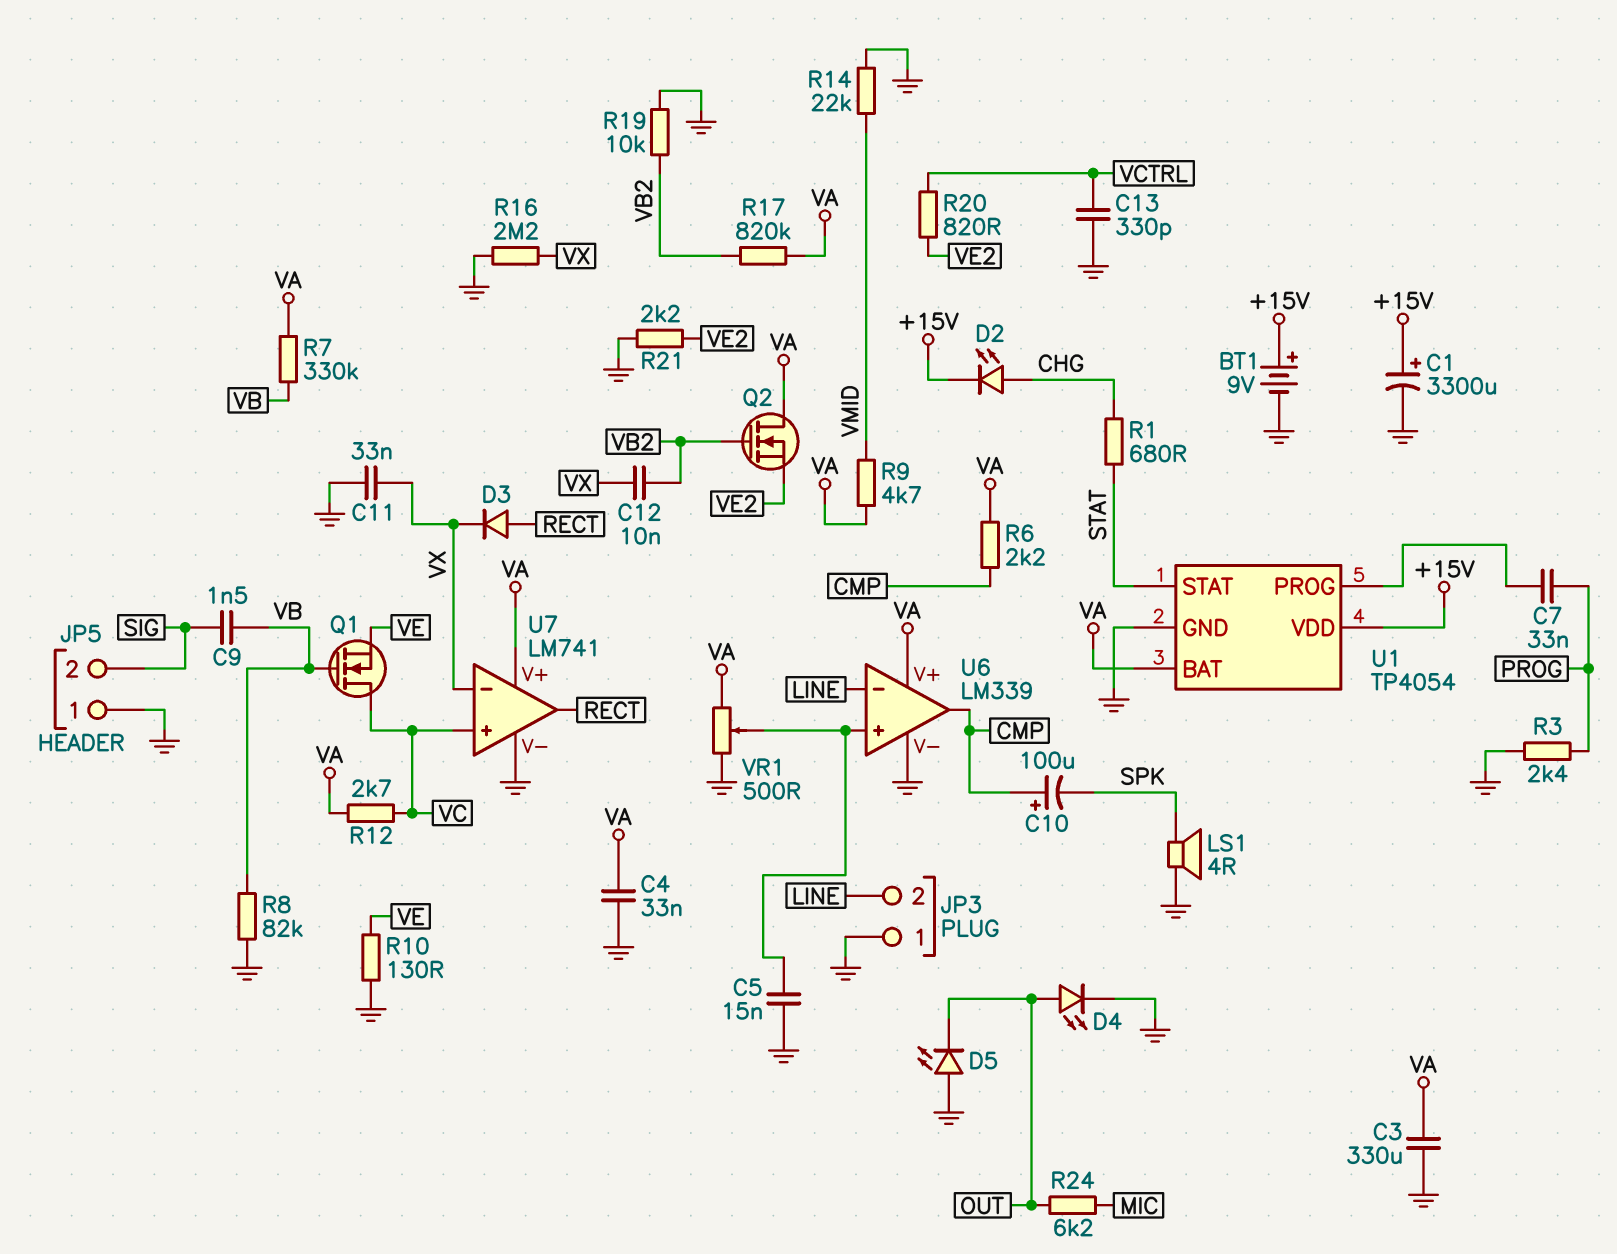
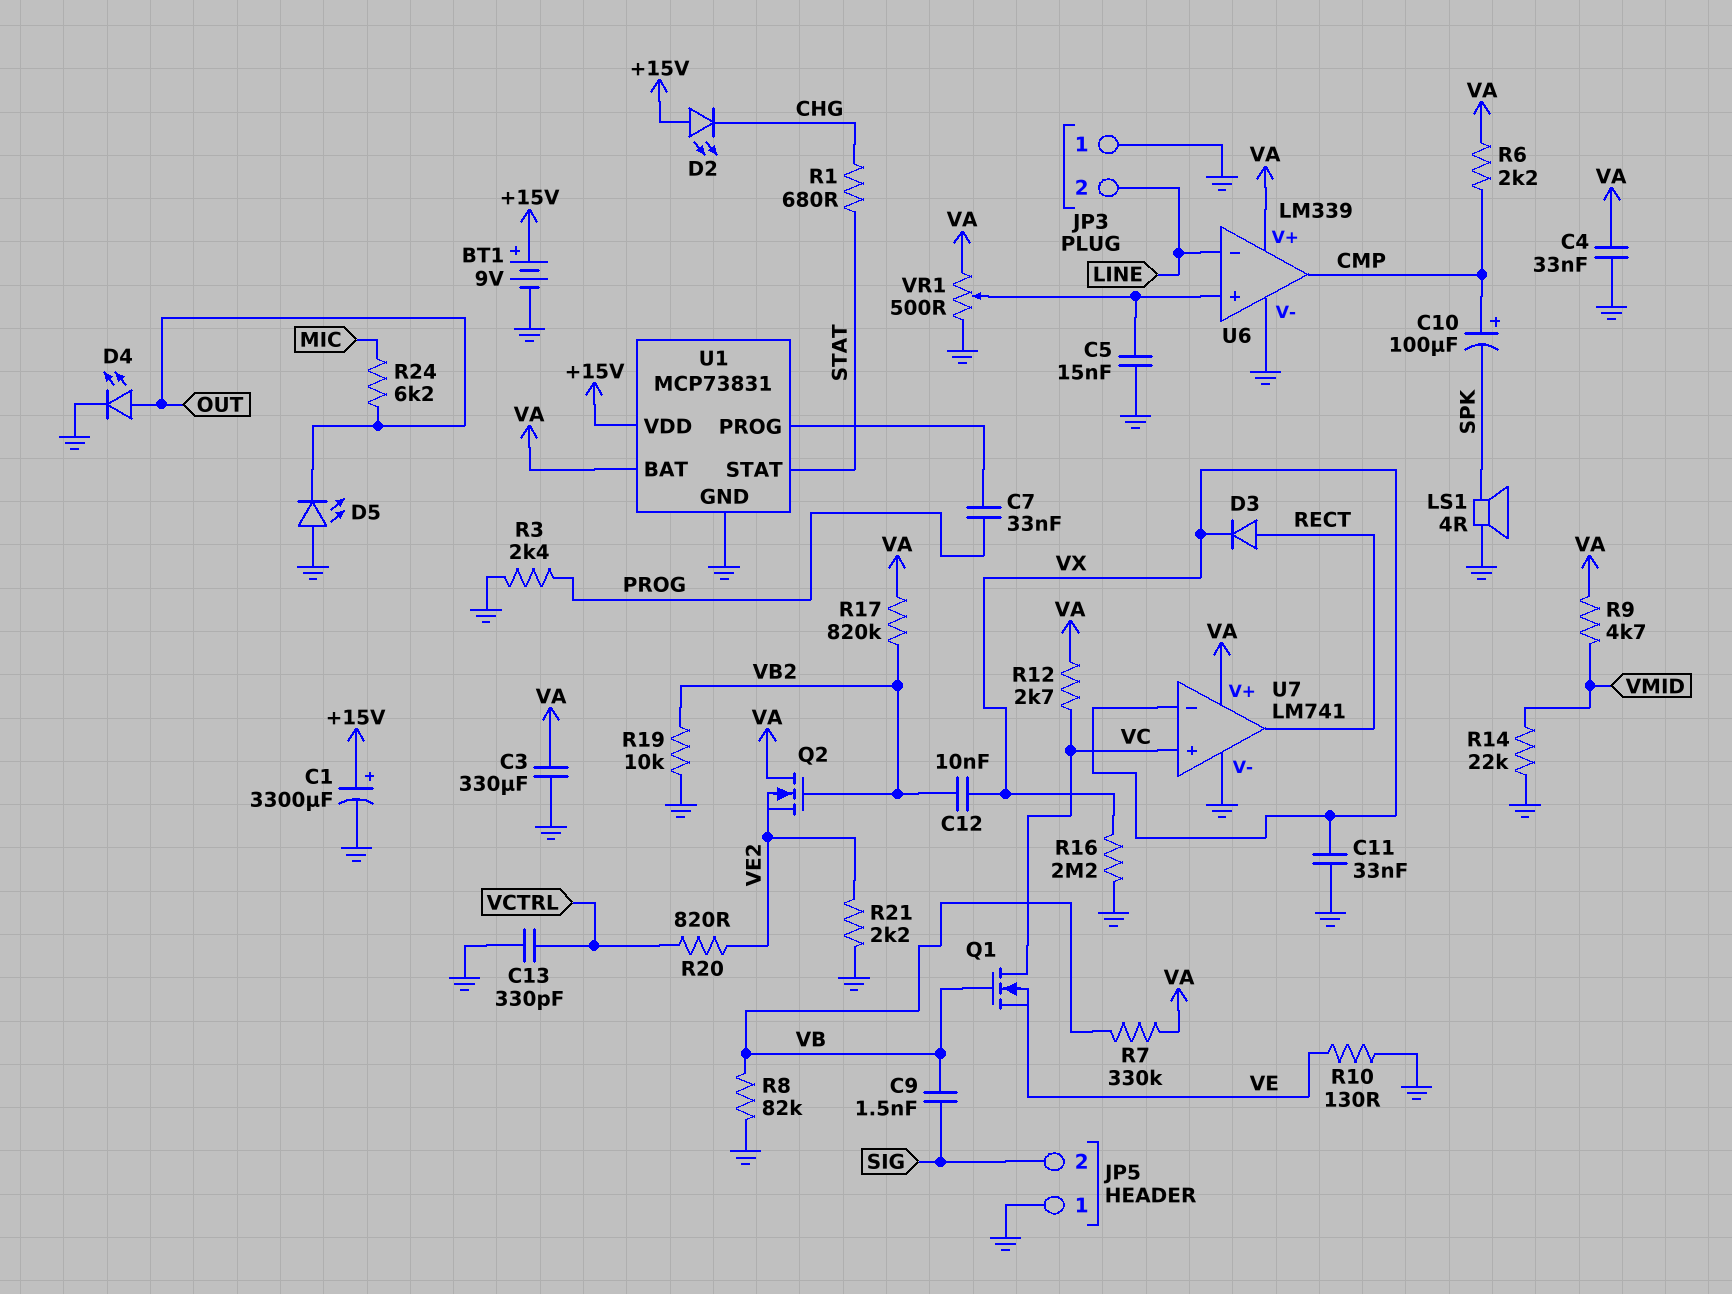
D2: LED (A CHG, K +15V) -> LED (A +15V, K CHG)
U1: TP4054 -> MCP73831

